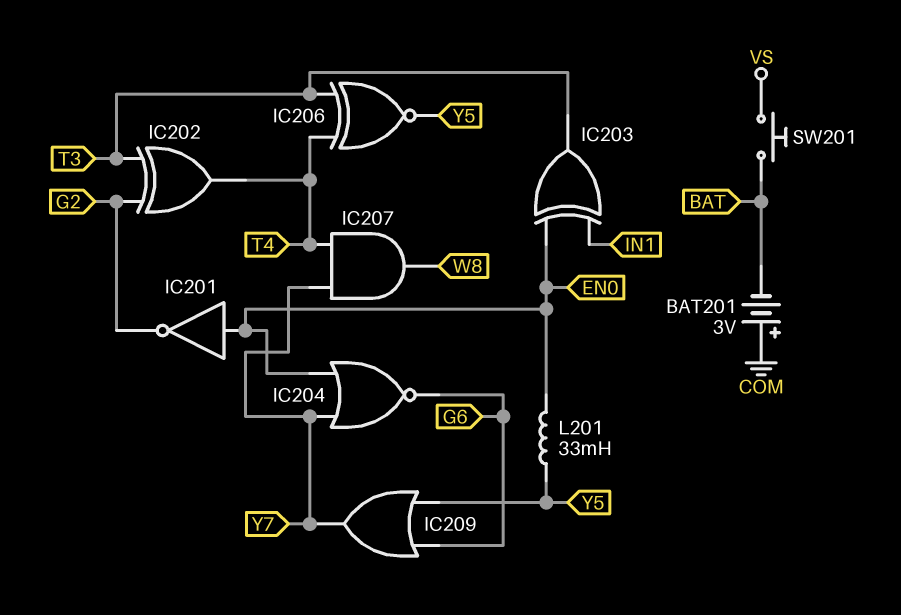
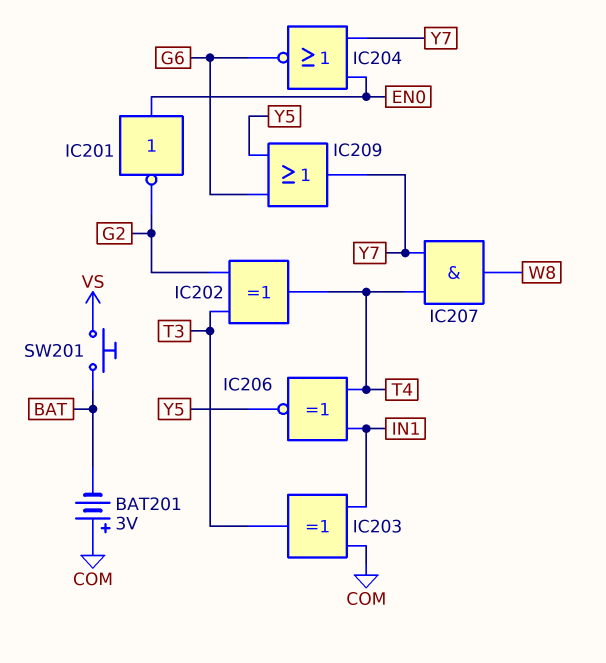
IC203: XOR (in EN0, in IN1, out T3) -> XOR (in COM, in IN1, out T3)
IC206: XNOR (in T3, in T4, out Y5) -> XNOR (in IN1, in T4, out Y5)
L201: 33mH (EN0, Y5) -> none

